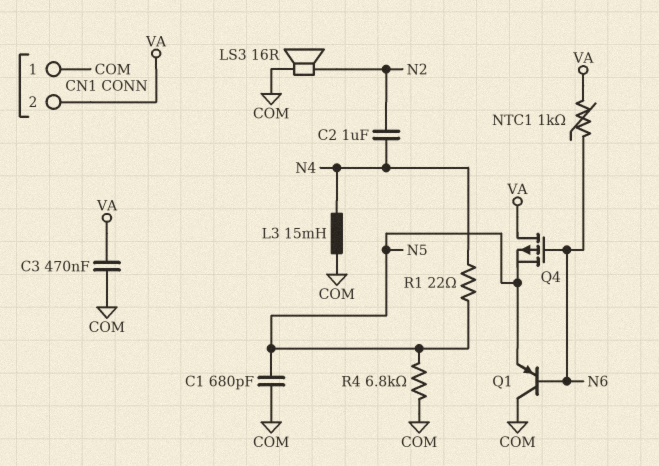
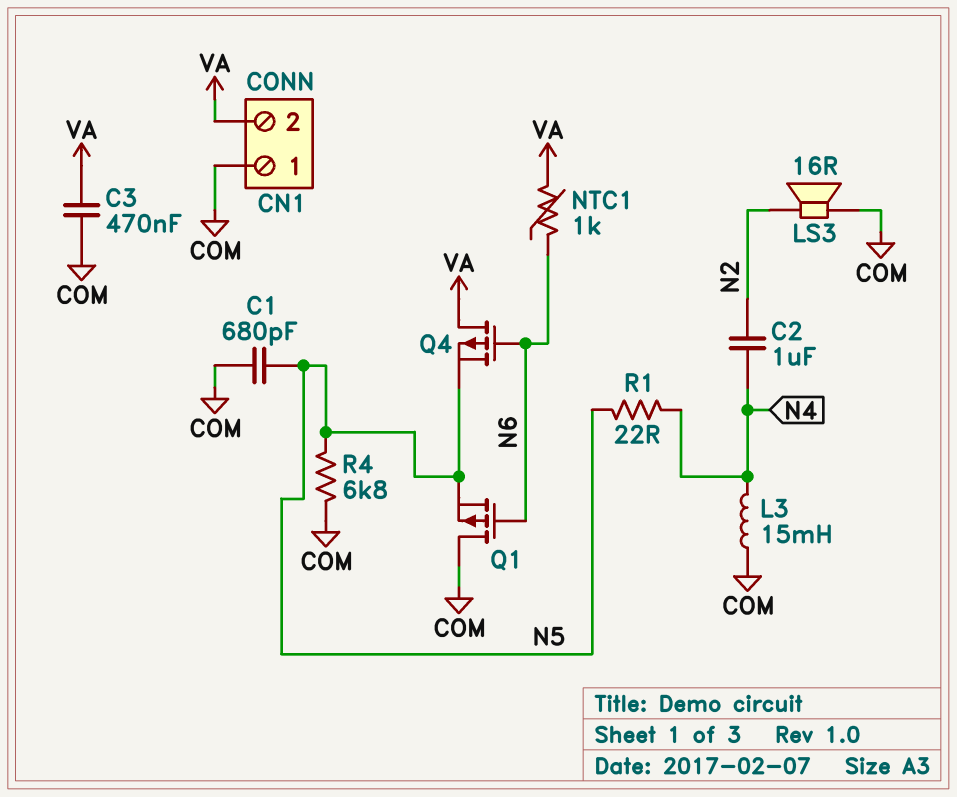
Q1: PNP (B N6, C COM, E N5) -> PMOS (G N6, D COM, S N5)

